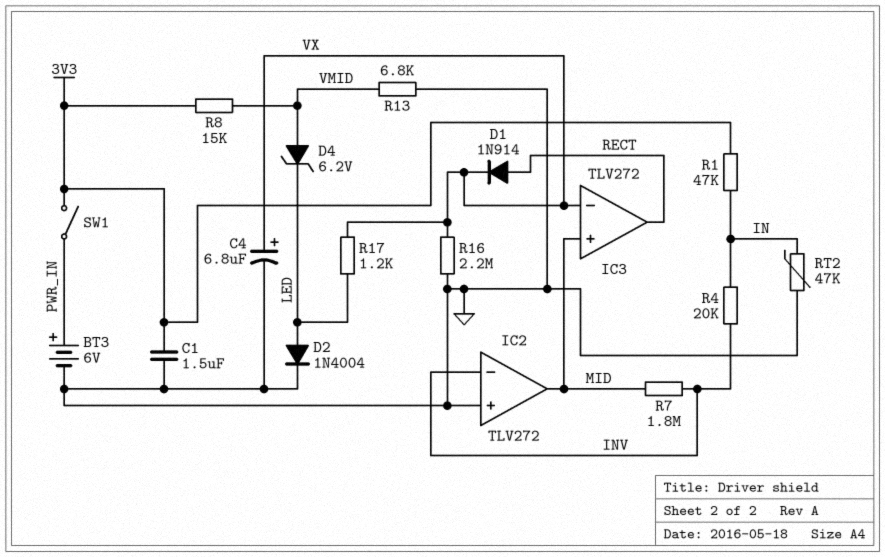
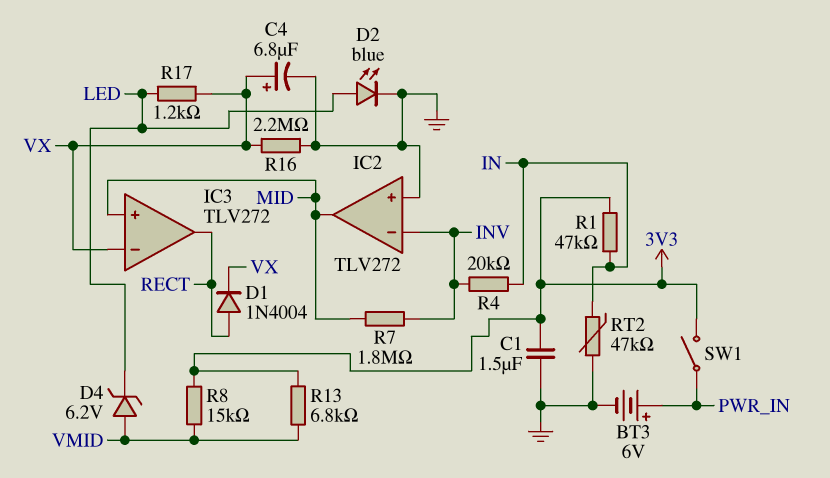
D1: diode 1N914 (A RECT, K VX) -> diode 1N4004 (A RECT, K VX)
D2: diode 1N4004 (A LED, K GND) -> LED blue (A LED, K GND)
R13: 6.8k (GND, VMID) -> 6.8k (3V3, VMID)

